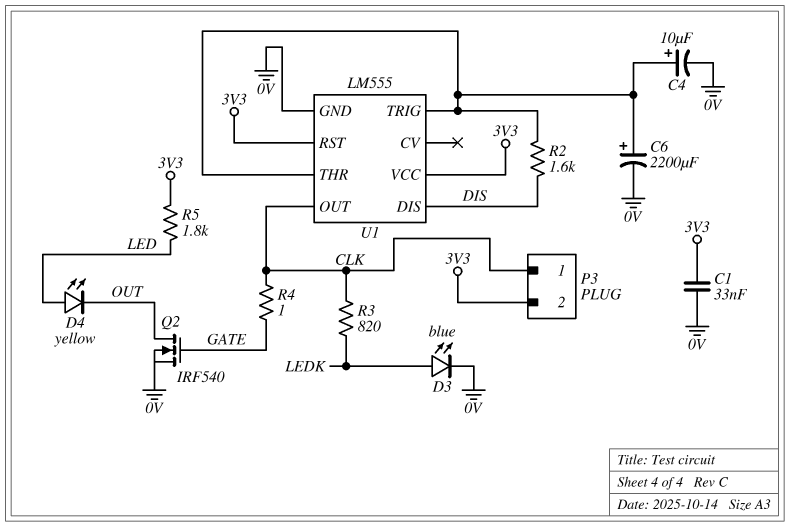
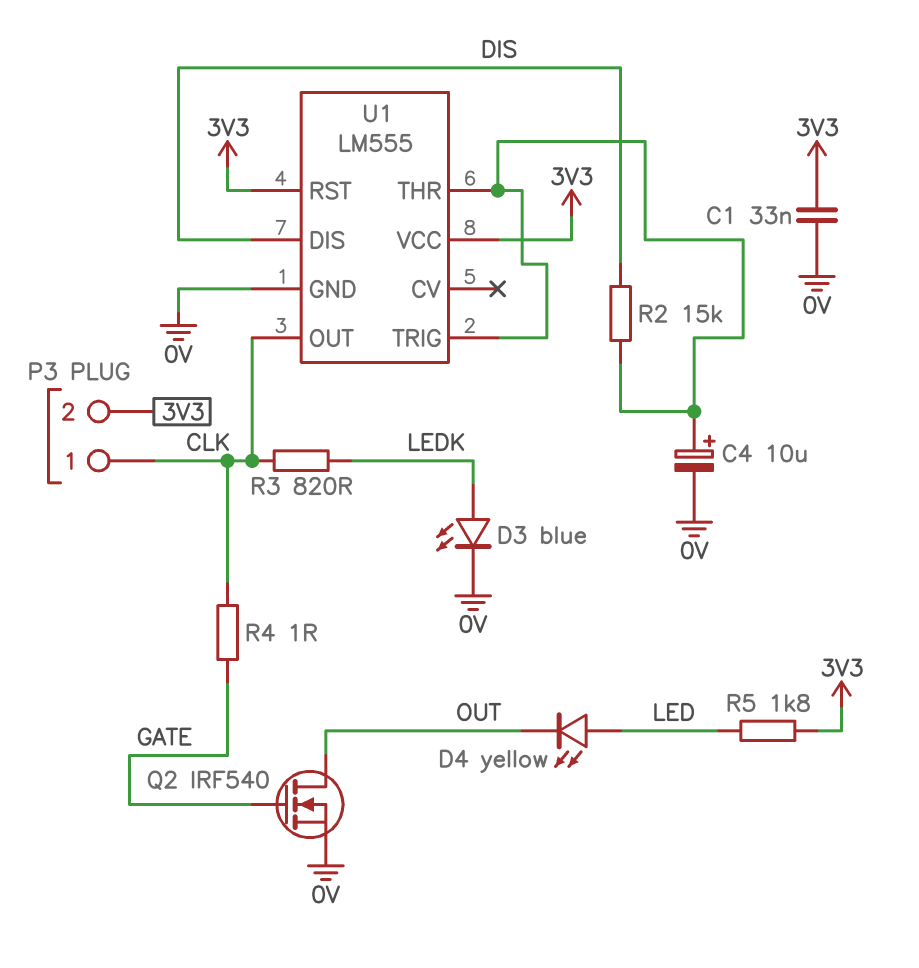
C6: 2200uF (plus U1/THR, minus 0V) -> none
R2: 1.6k (DIS, U1/THR) -> 15k (DIS, U1/THR)

